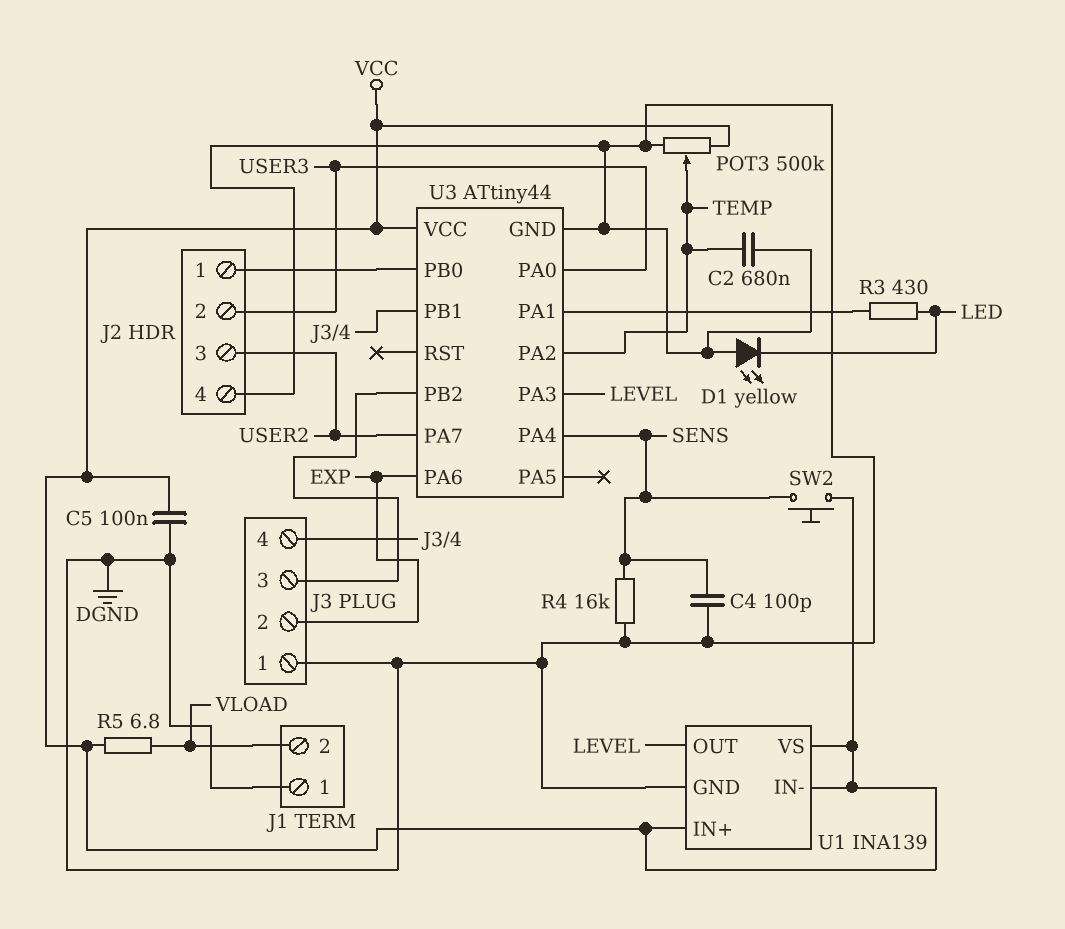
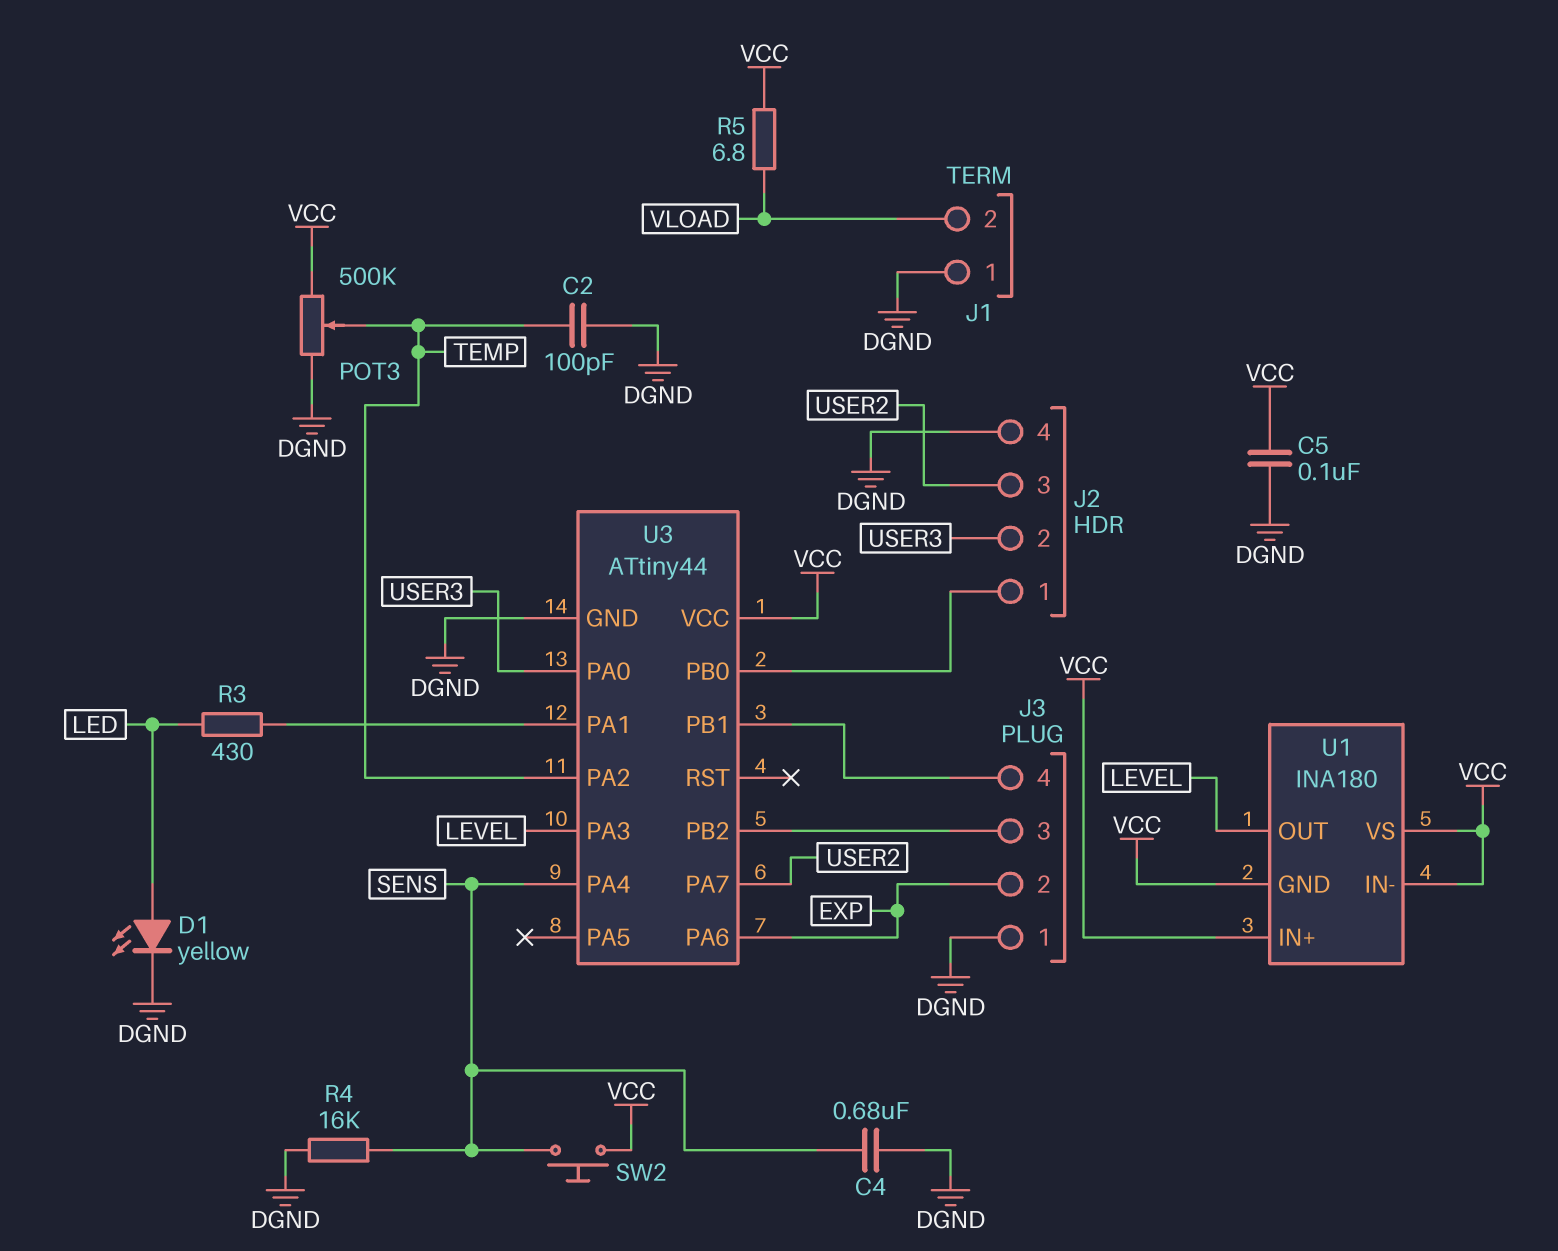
C2: 680nF (DGND, TEMP) -> 100pF (DGND, TEMP)
C4: 100pF (DGND, SENS) -> 680nF (DGND, SENS)
D1: LED yellow (A DGND, K LED) -> LED yellow (A LED, K DGND)
U1: INA139 -> INA180
U1 pin GND: DGND -> VCC

